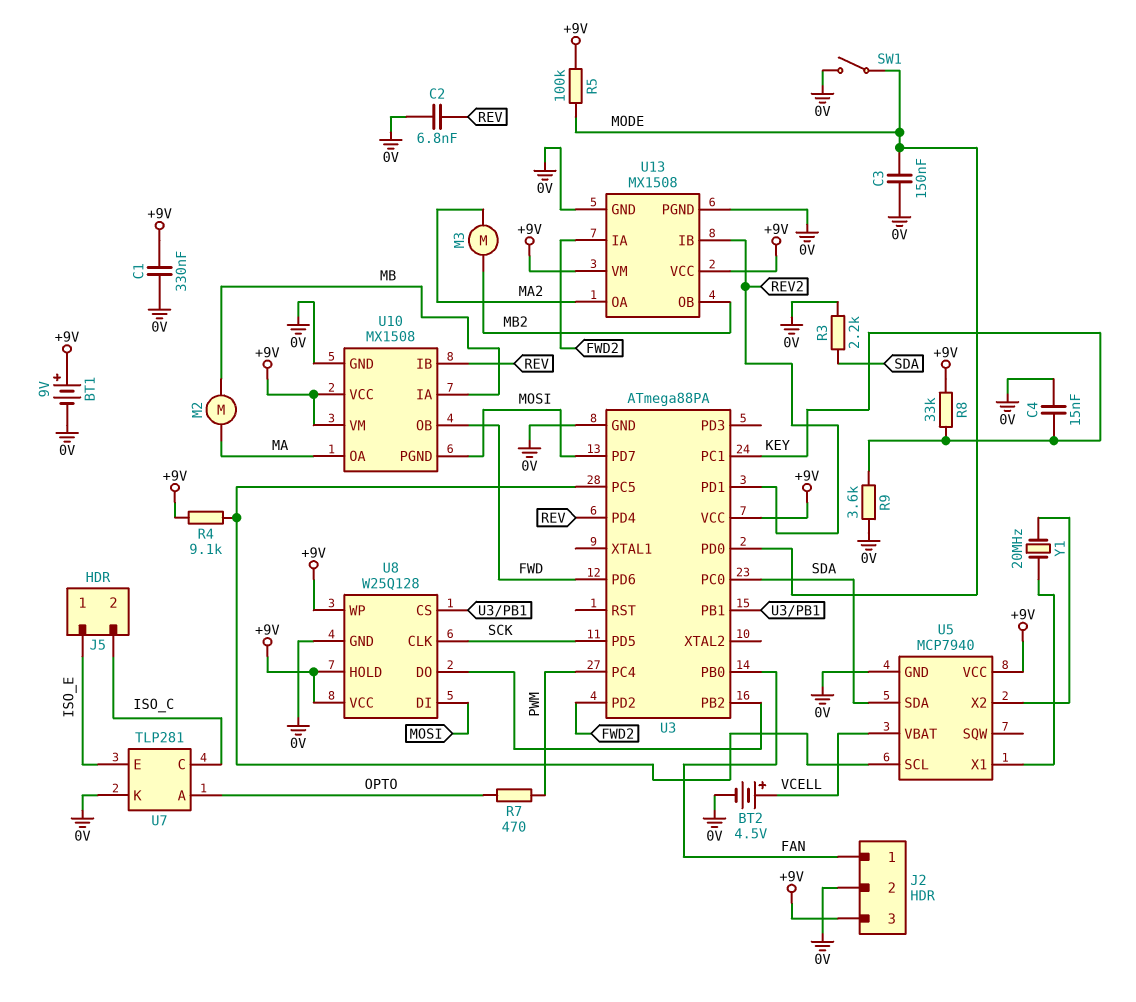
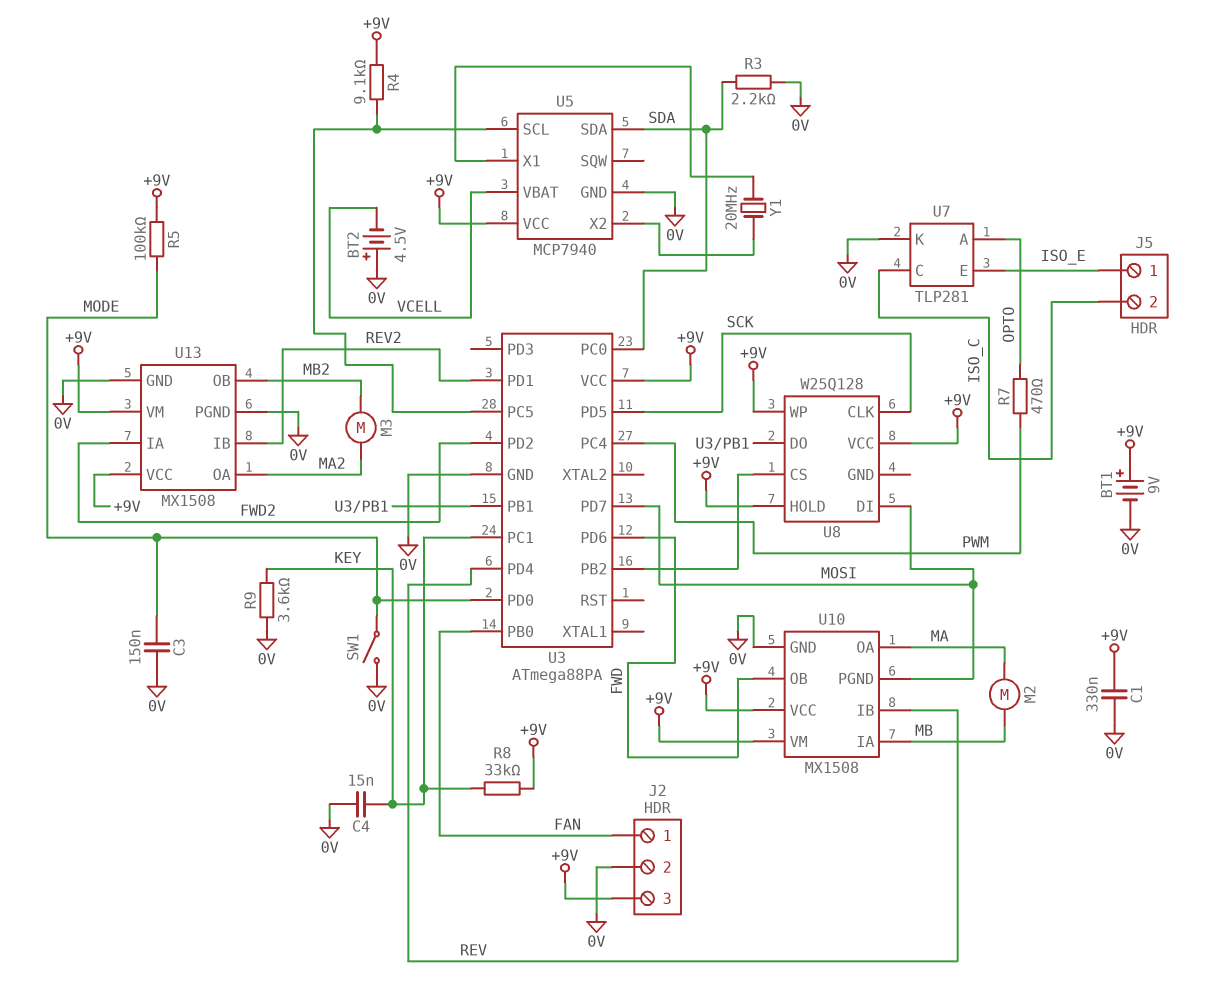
BT2: 4.5V (plus VCELL, minus 0V) -> 4.5V (plus 0V, minus VCELL)
C2: 6.8nF (0V, REV) -> none
U8 pin CS: U3/PB1 -> U3/PB2
U8 pin DO: U3/PB2 -> U3/PB1
U8 pin GND: 0V -> none

